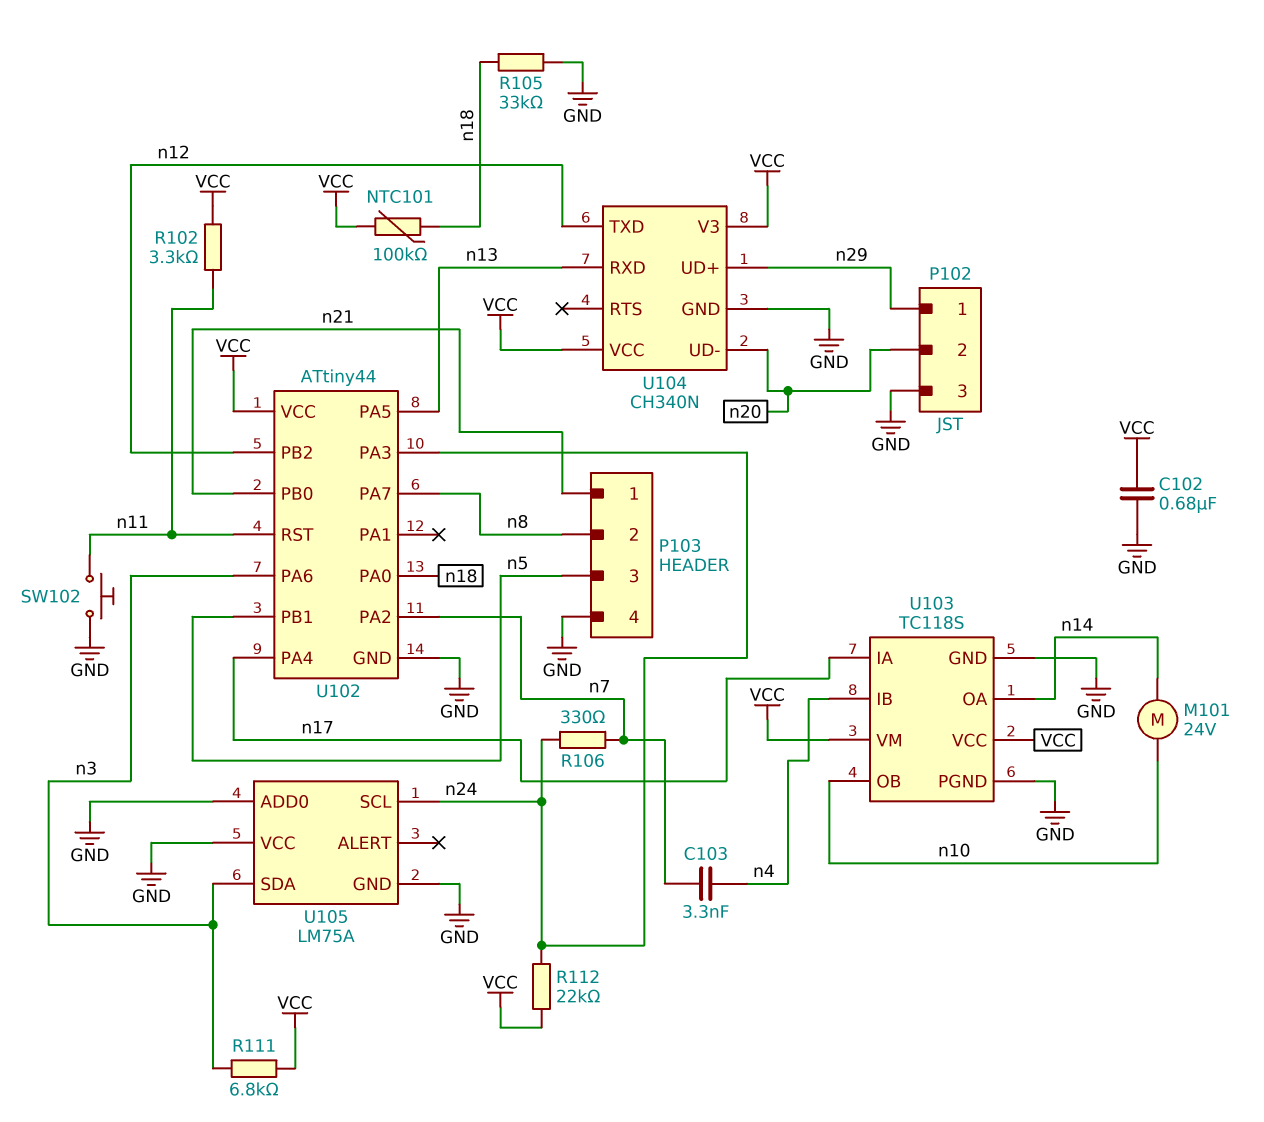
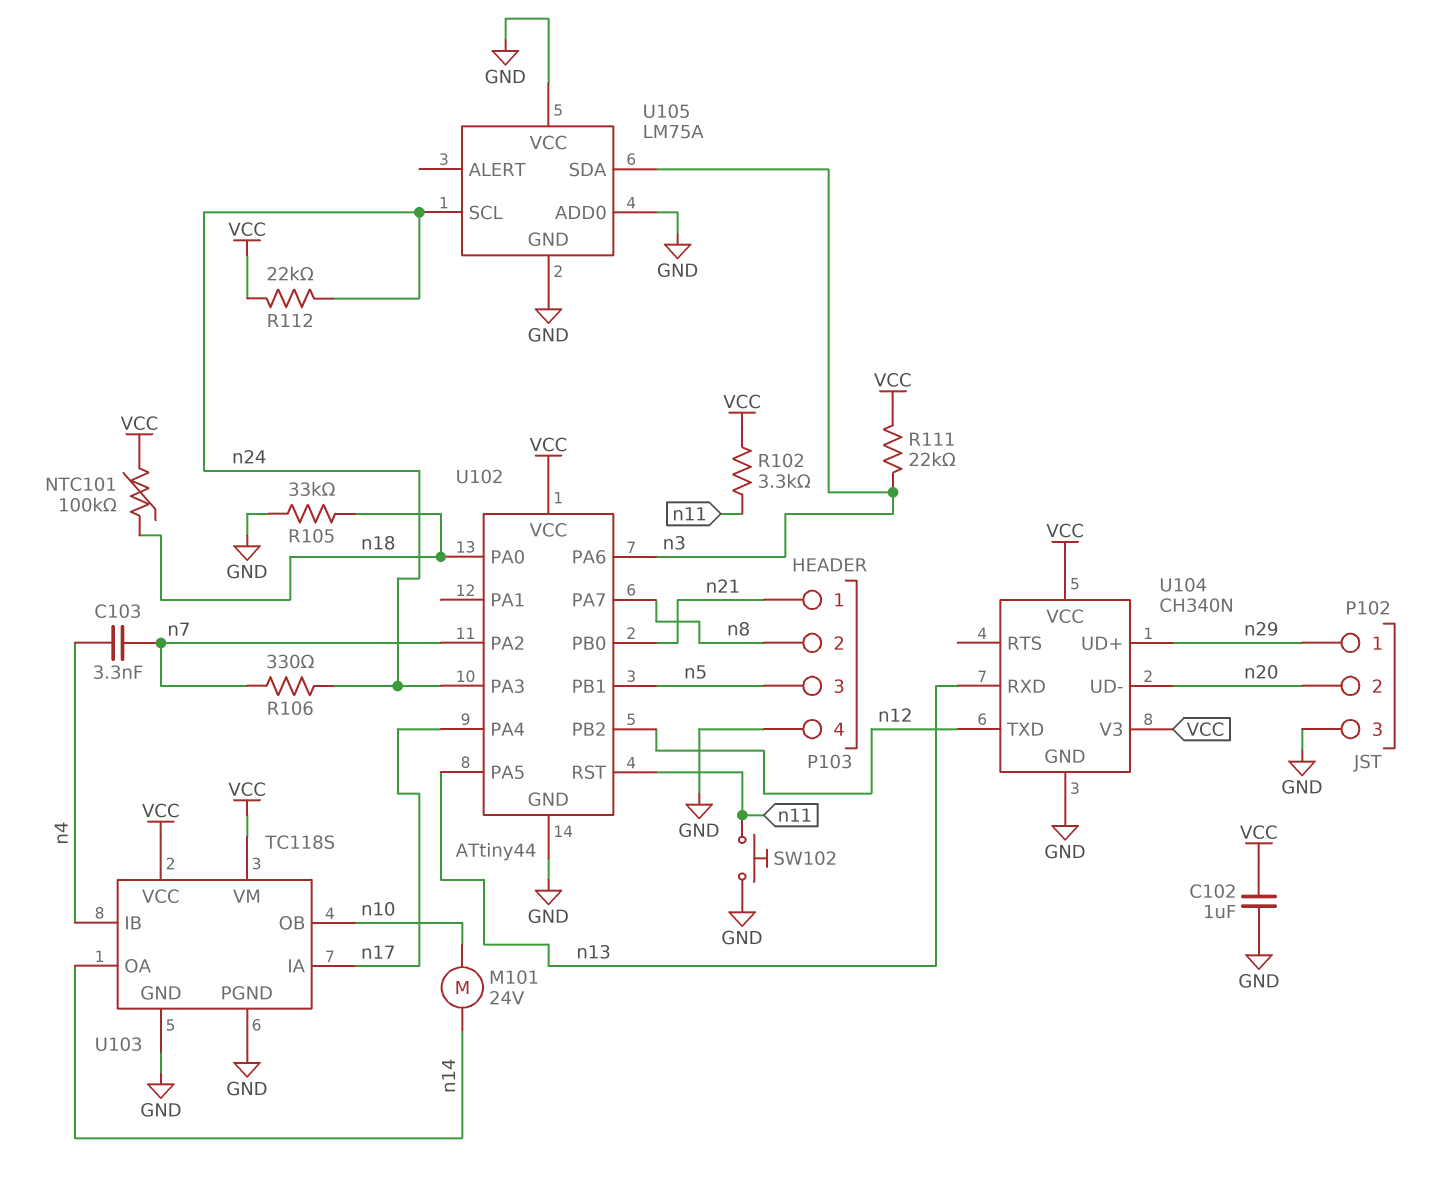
C102: 680nF (GND, VCC) -> 1uF (GND, VCC)
R111: 6.8k (VCC, n3) -> 22k (VCC, n3)

